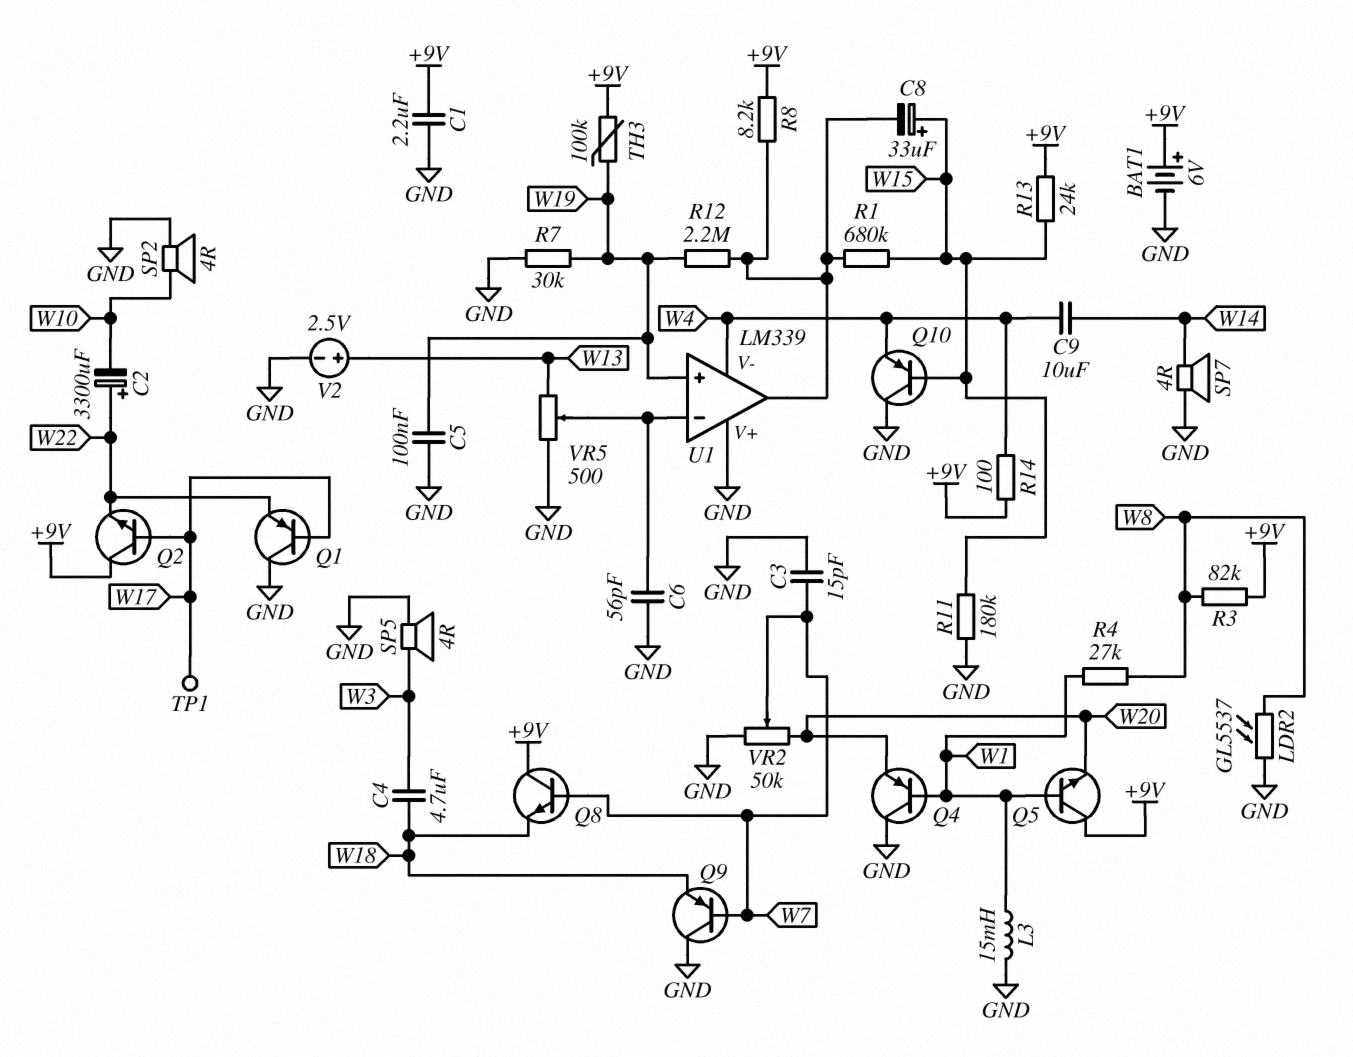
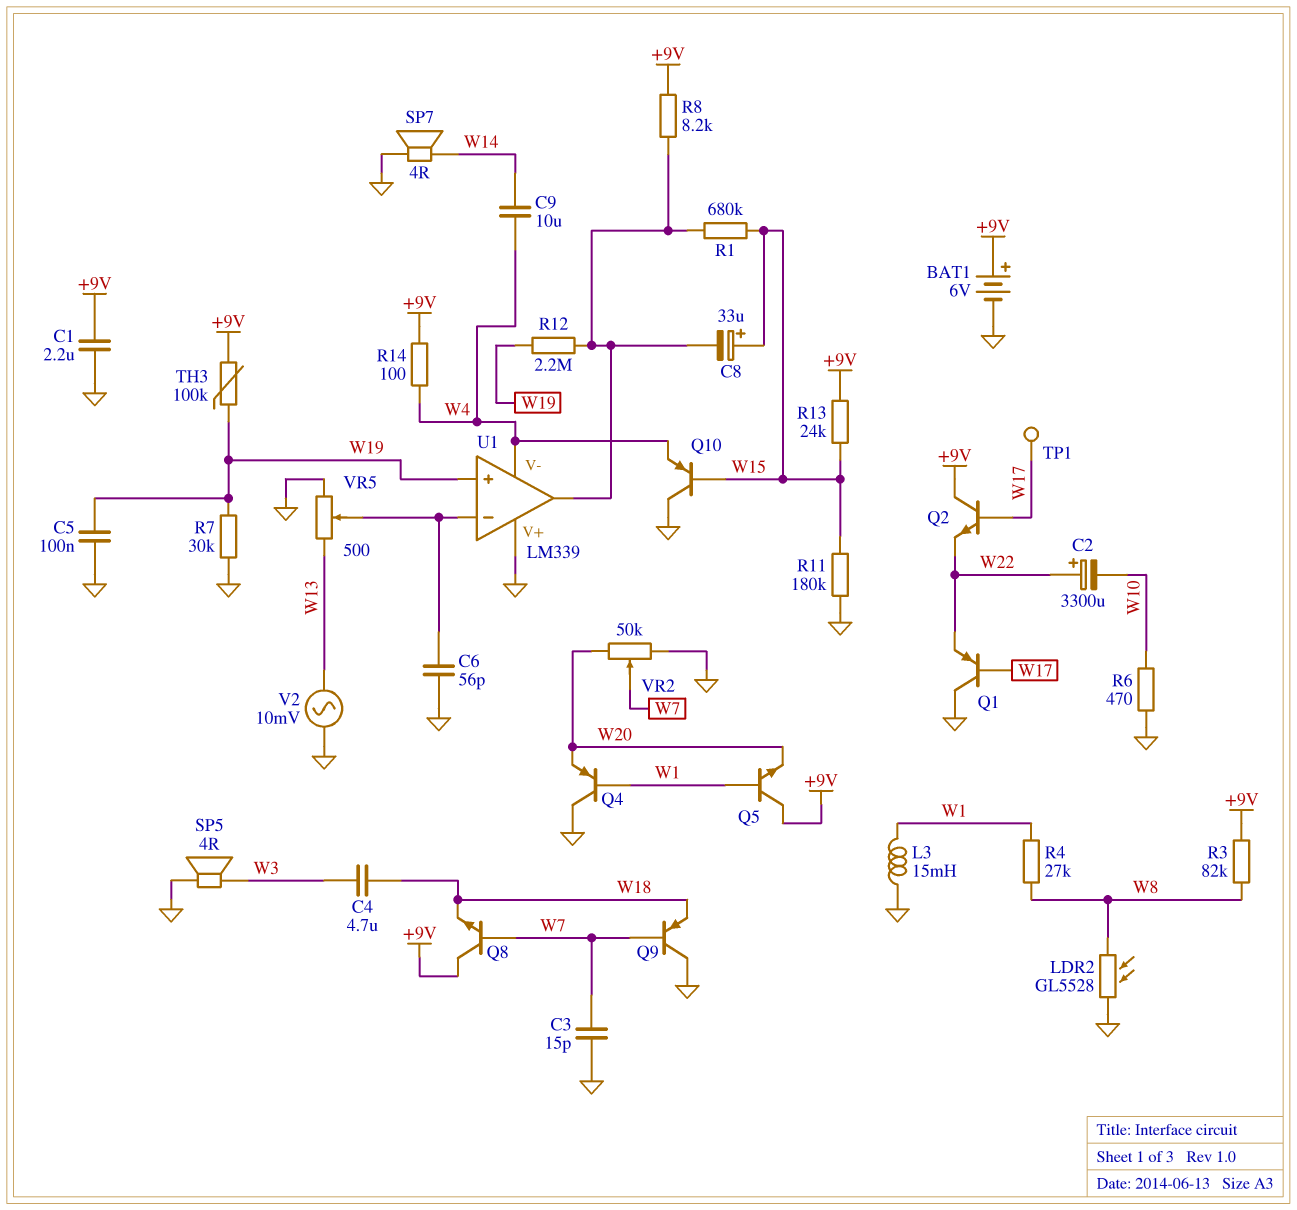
LDR2: GL5537 (GND, W8) -> GL5528 (GND, W8)
R6: none -> 470 (GND, W10)
SP2: speaker 4R (GND, W10) -> none
V2: 2.5V (plus W13, minus GND) -> AC 10mV (GND, W13)

